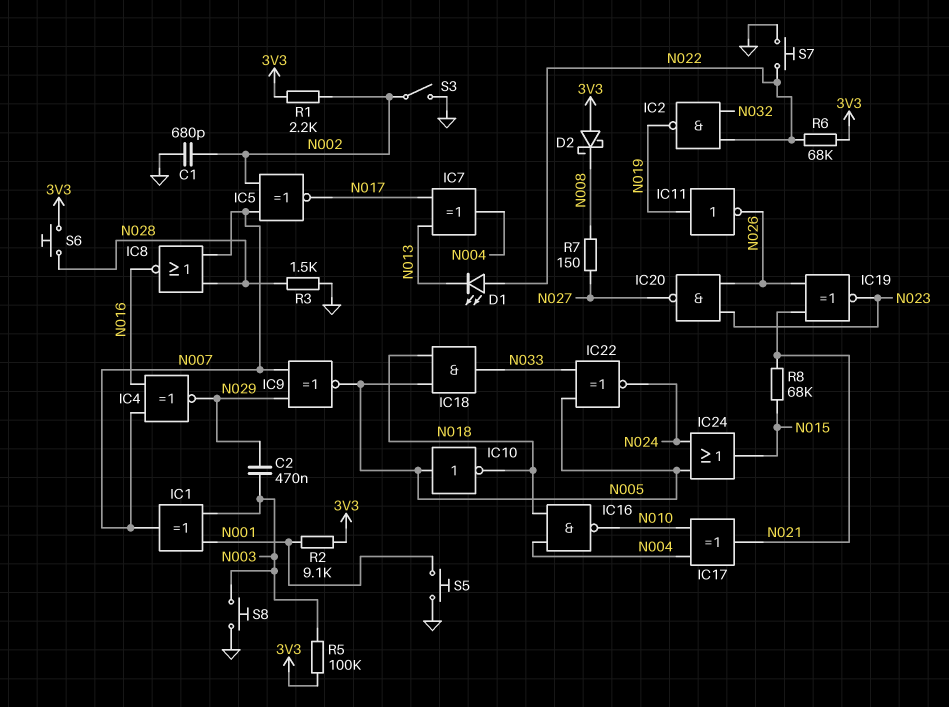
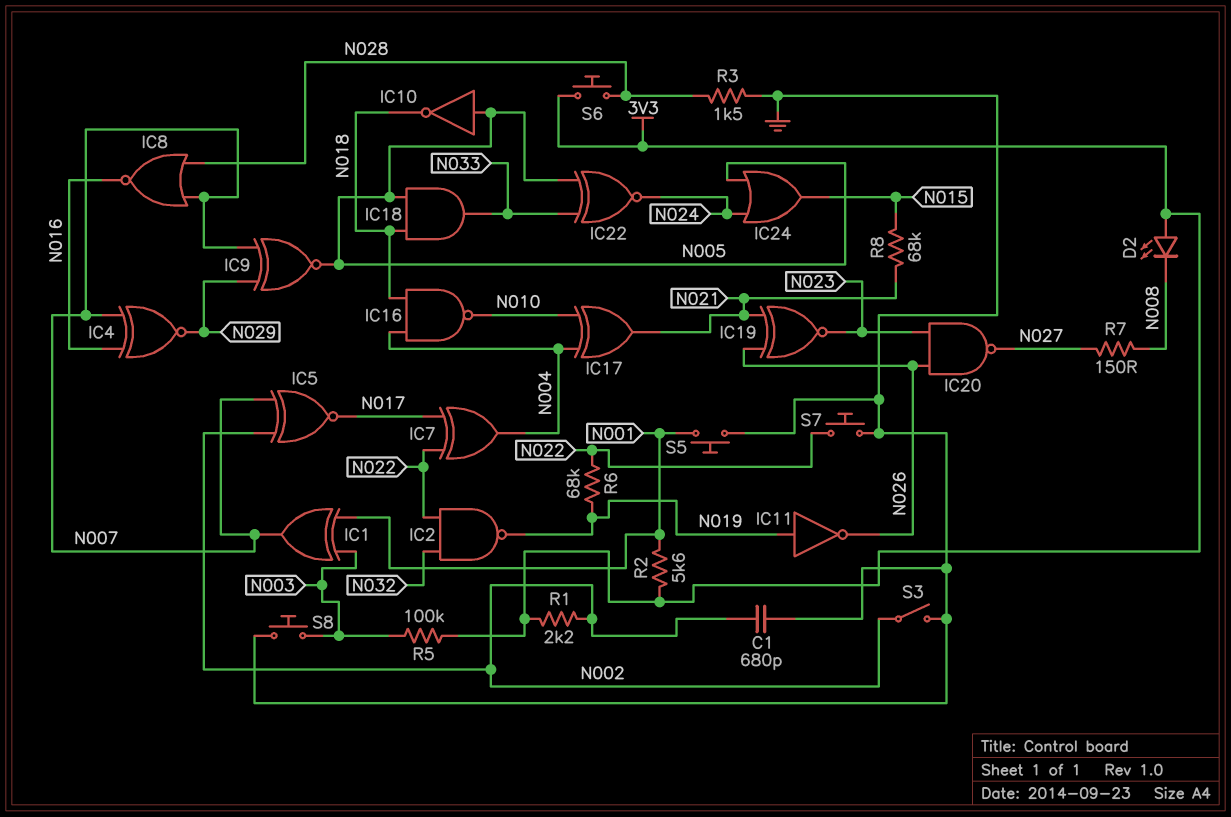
C2: 470nF (N003, N029) -> none
D1: LED (A N022, K N013) -> none
D2: schottky (A 3V3, K N008) -> LED (A 3V3, K N008)
IC7: XOR (in N013, in N017, out N004) -> XOR (in N017, in N022, out N004)
R2: 9.1k (3V3, N001) -> 5.6k (3V3, N001)
R6: 68k (3V3, N022) -> 68k (N019, N022)

